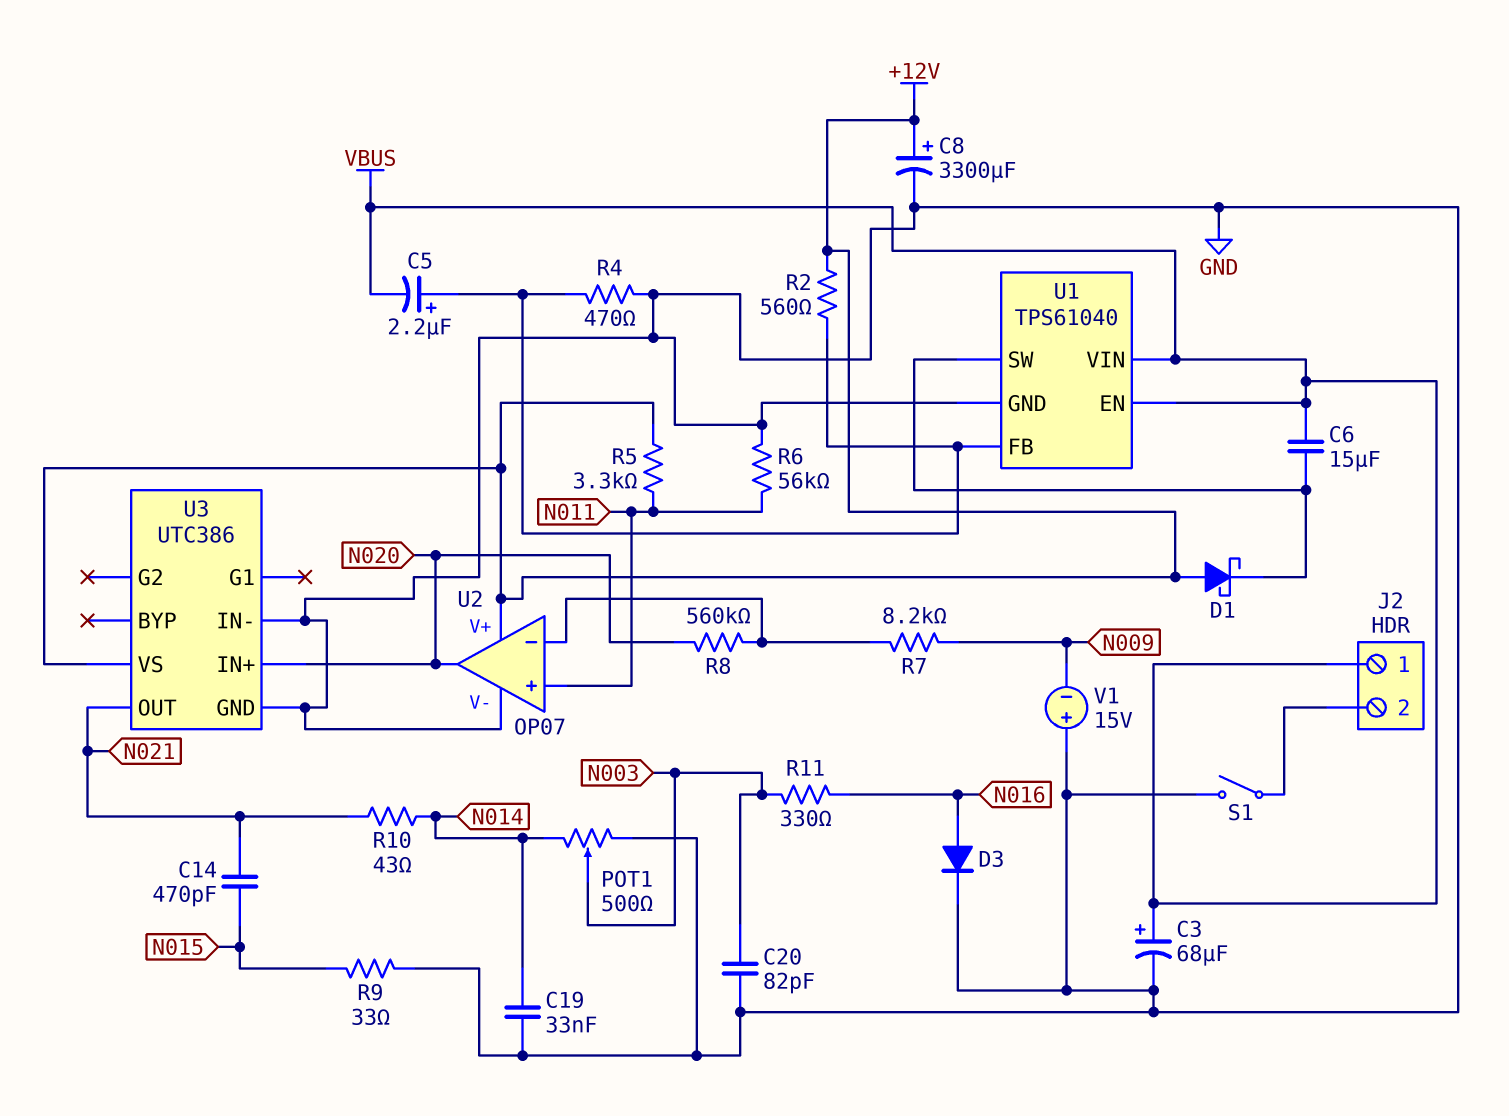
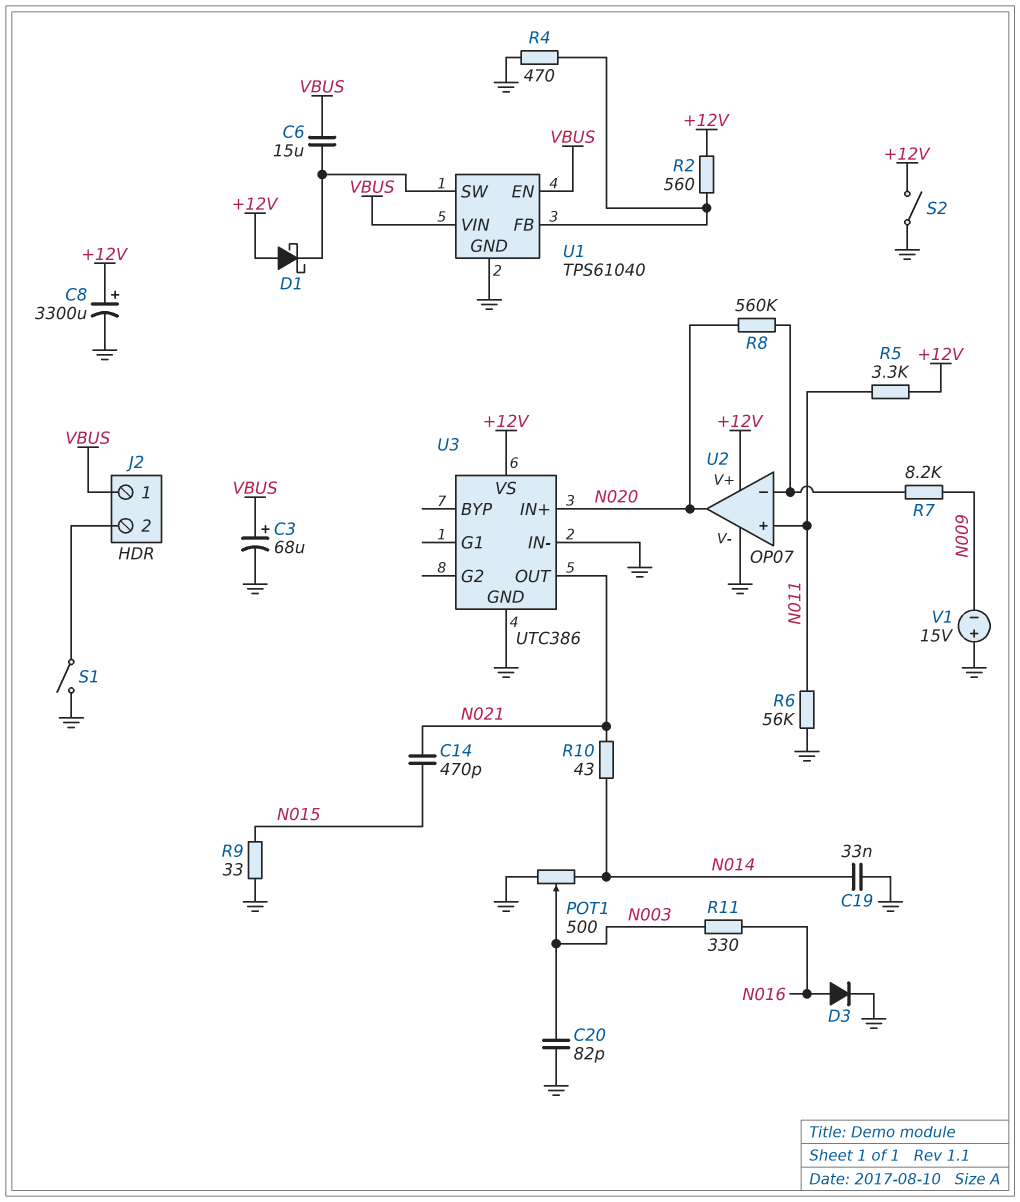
C5: 2.2uF (plus U1/FB, minus VBUS) -> none
S2: none -> switch (+12V, GND)

